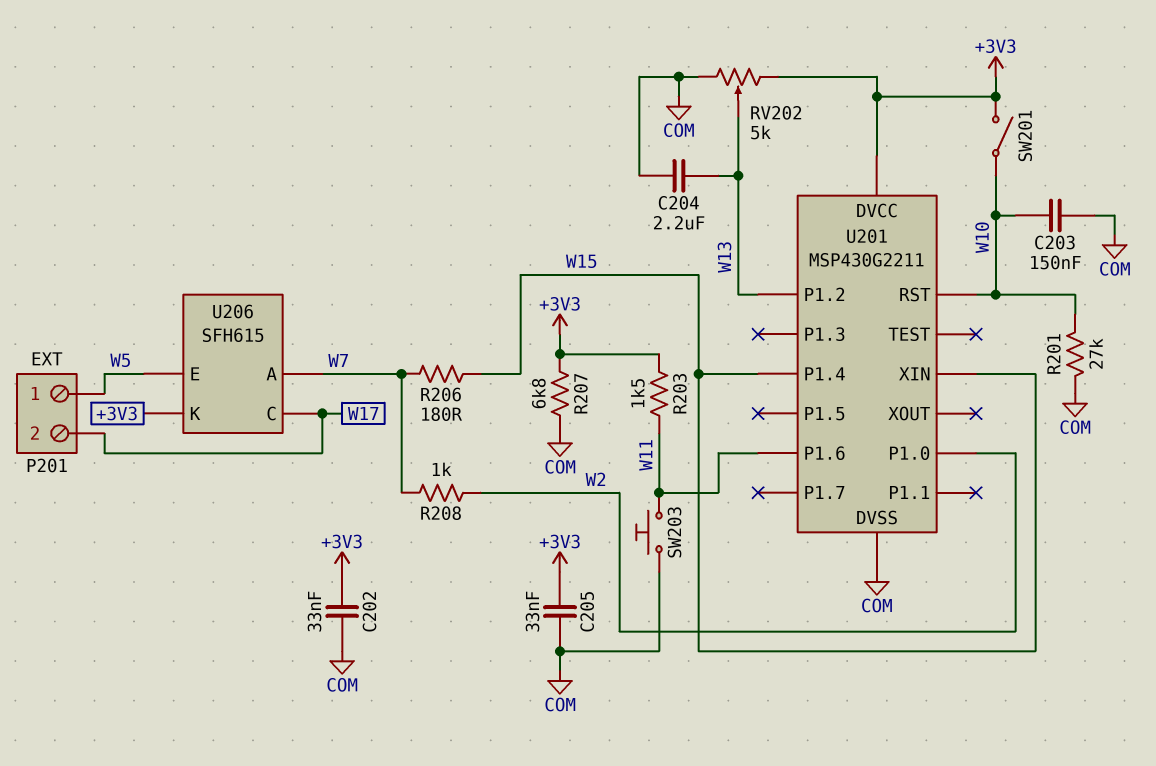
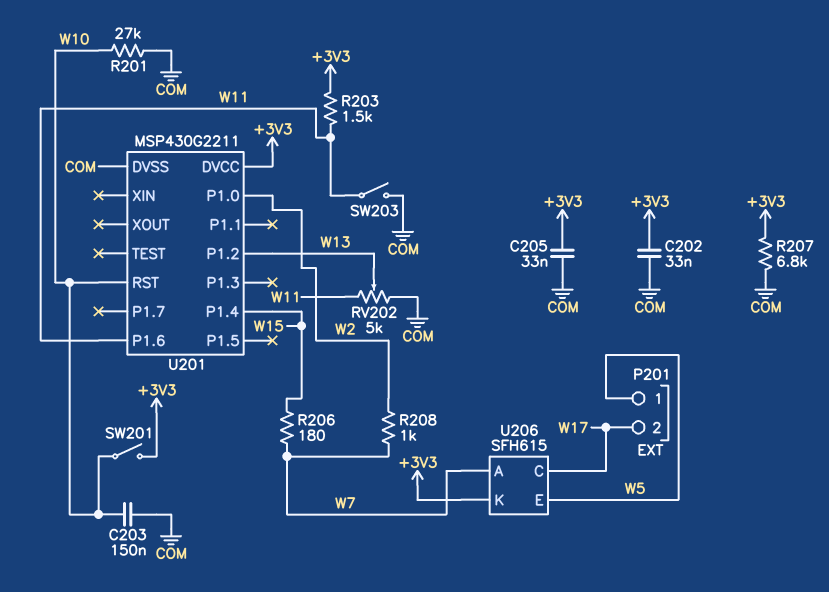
C204: 2.2uF (COM, W13) -> none
RV202: 5k (+3V3, COM, wiper W13) -> 5k (COM, W11, wiper W13)
SW203: button (COM, W11) -> switch (COM, W11)
U201 pin XIN: W15 -> none

